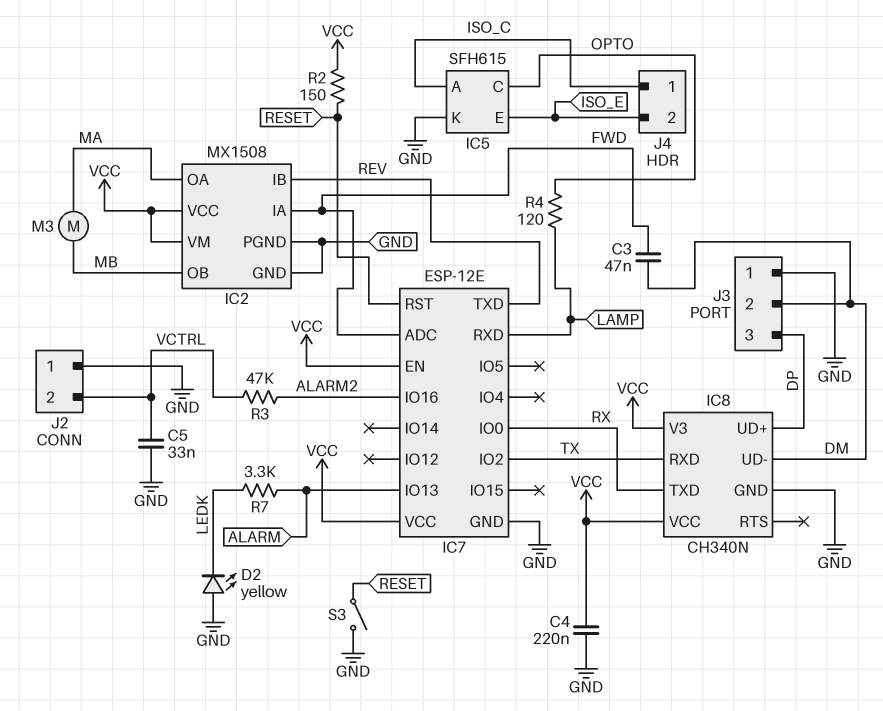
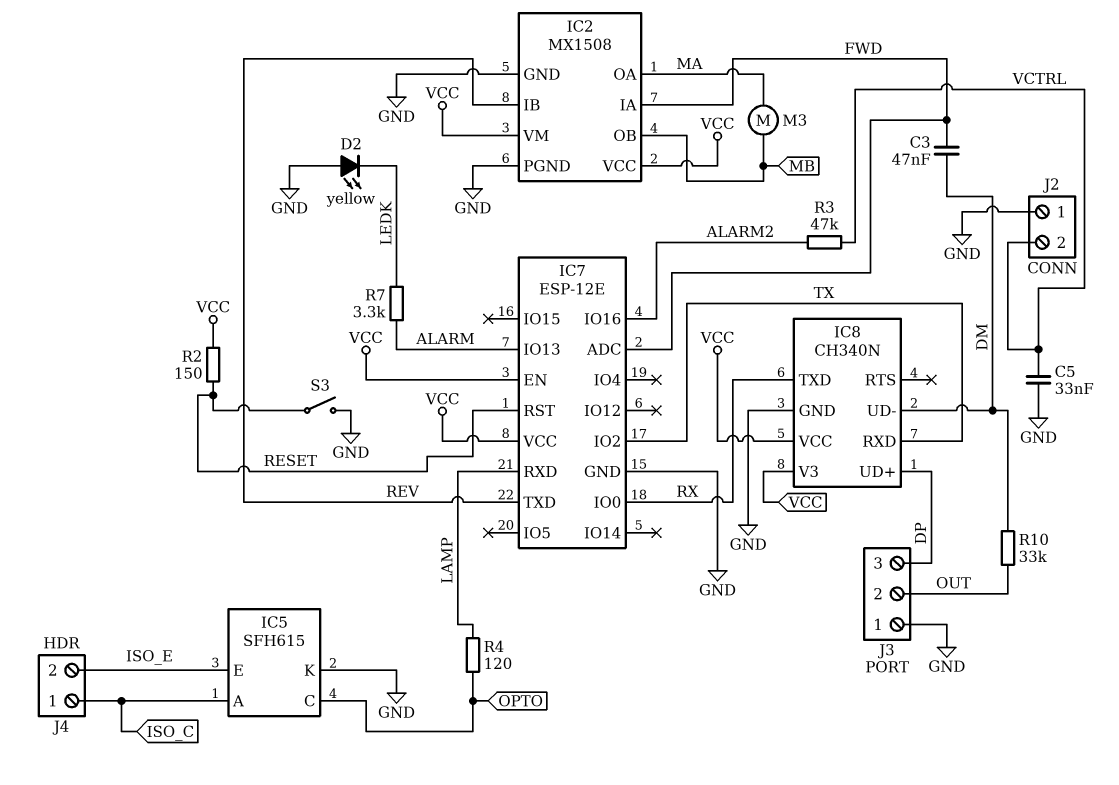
C4: 220nF (GND, VCC) -> none
J3 pin 2: DM -> OUT
R10: none -> 33k (DM, OUT)

